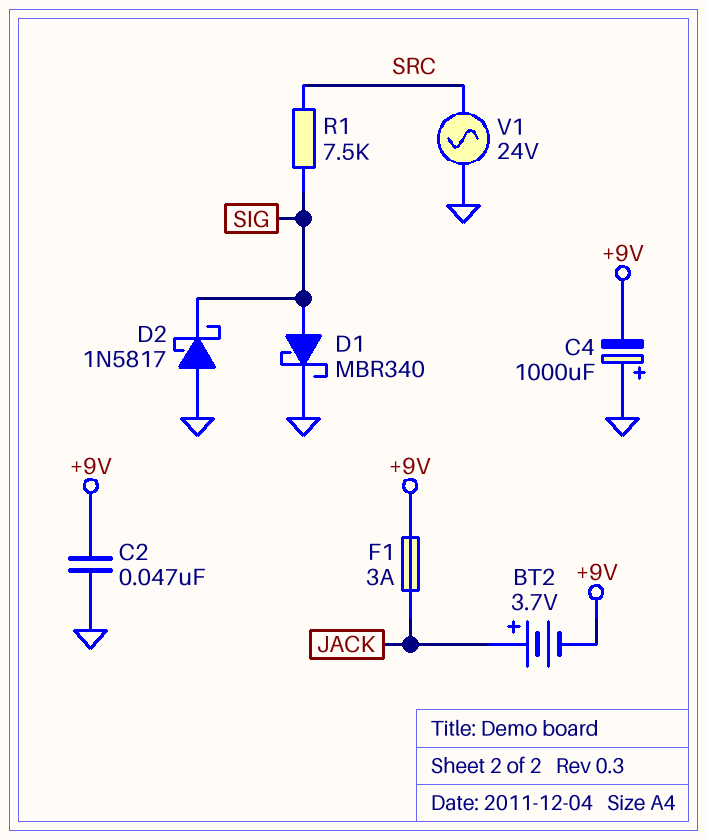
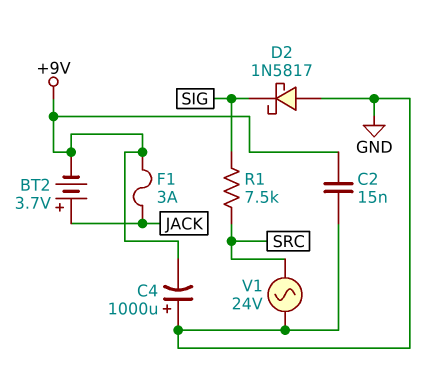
C2: 47nF (+9V, GND) -> 15nF (+9V, GND)
D1: schottky MBR340 (A SIG, K GND) -> none

